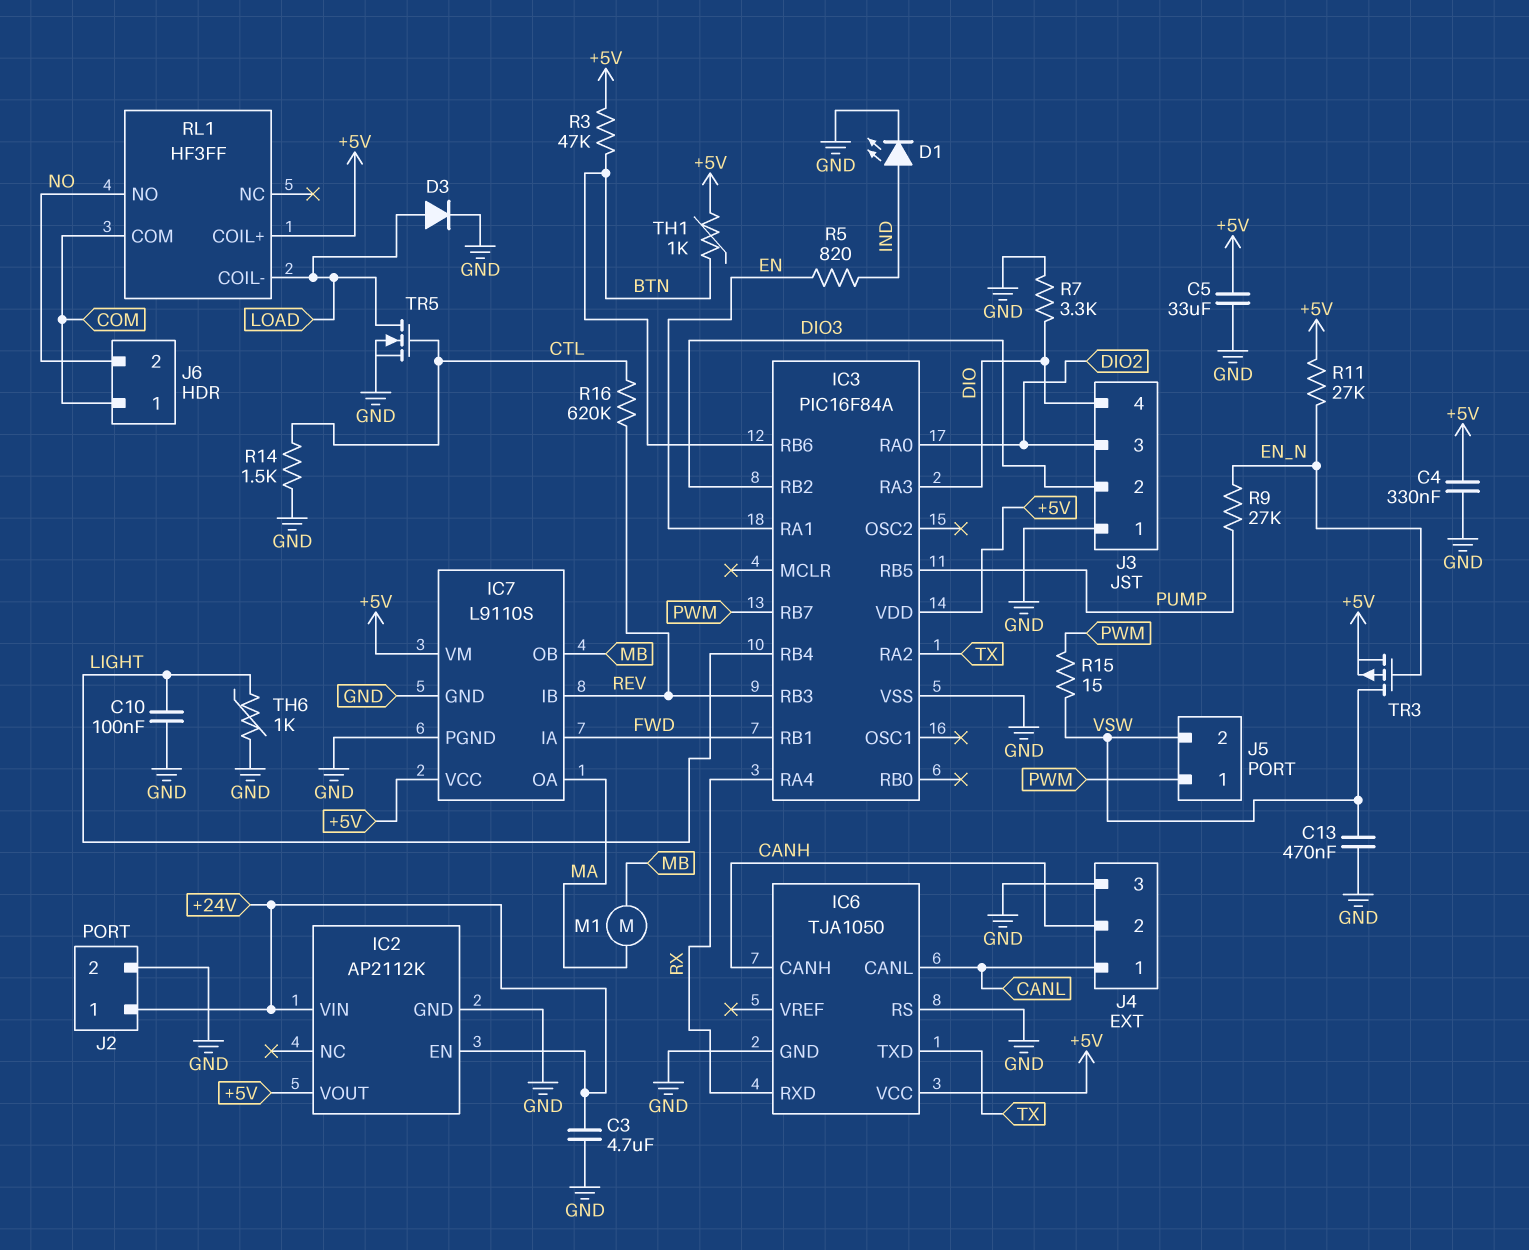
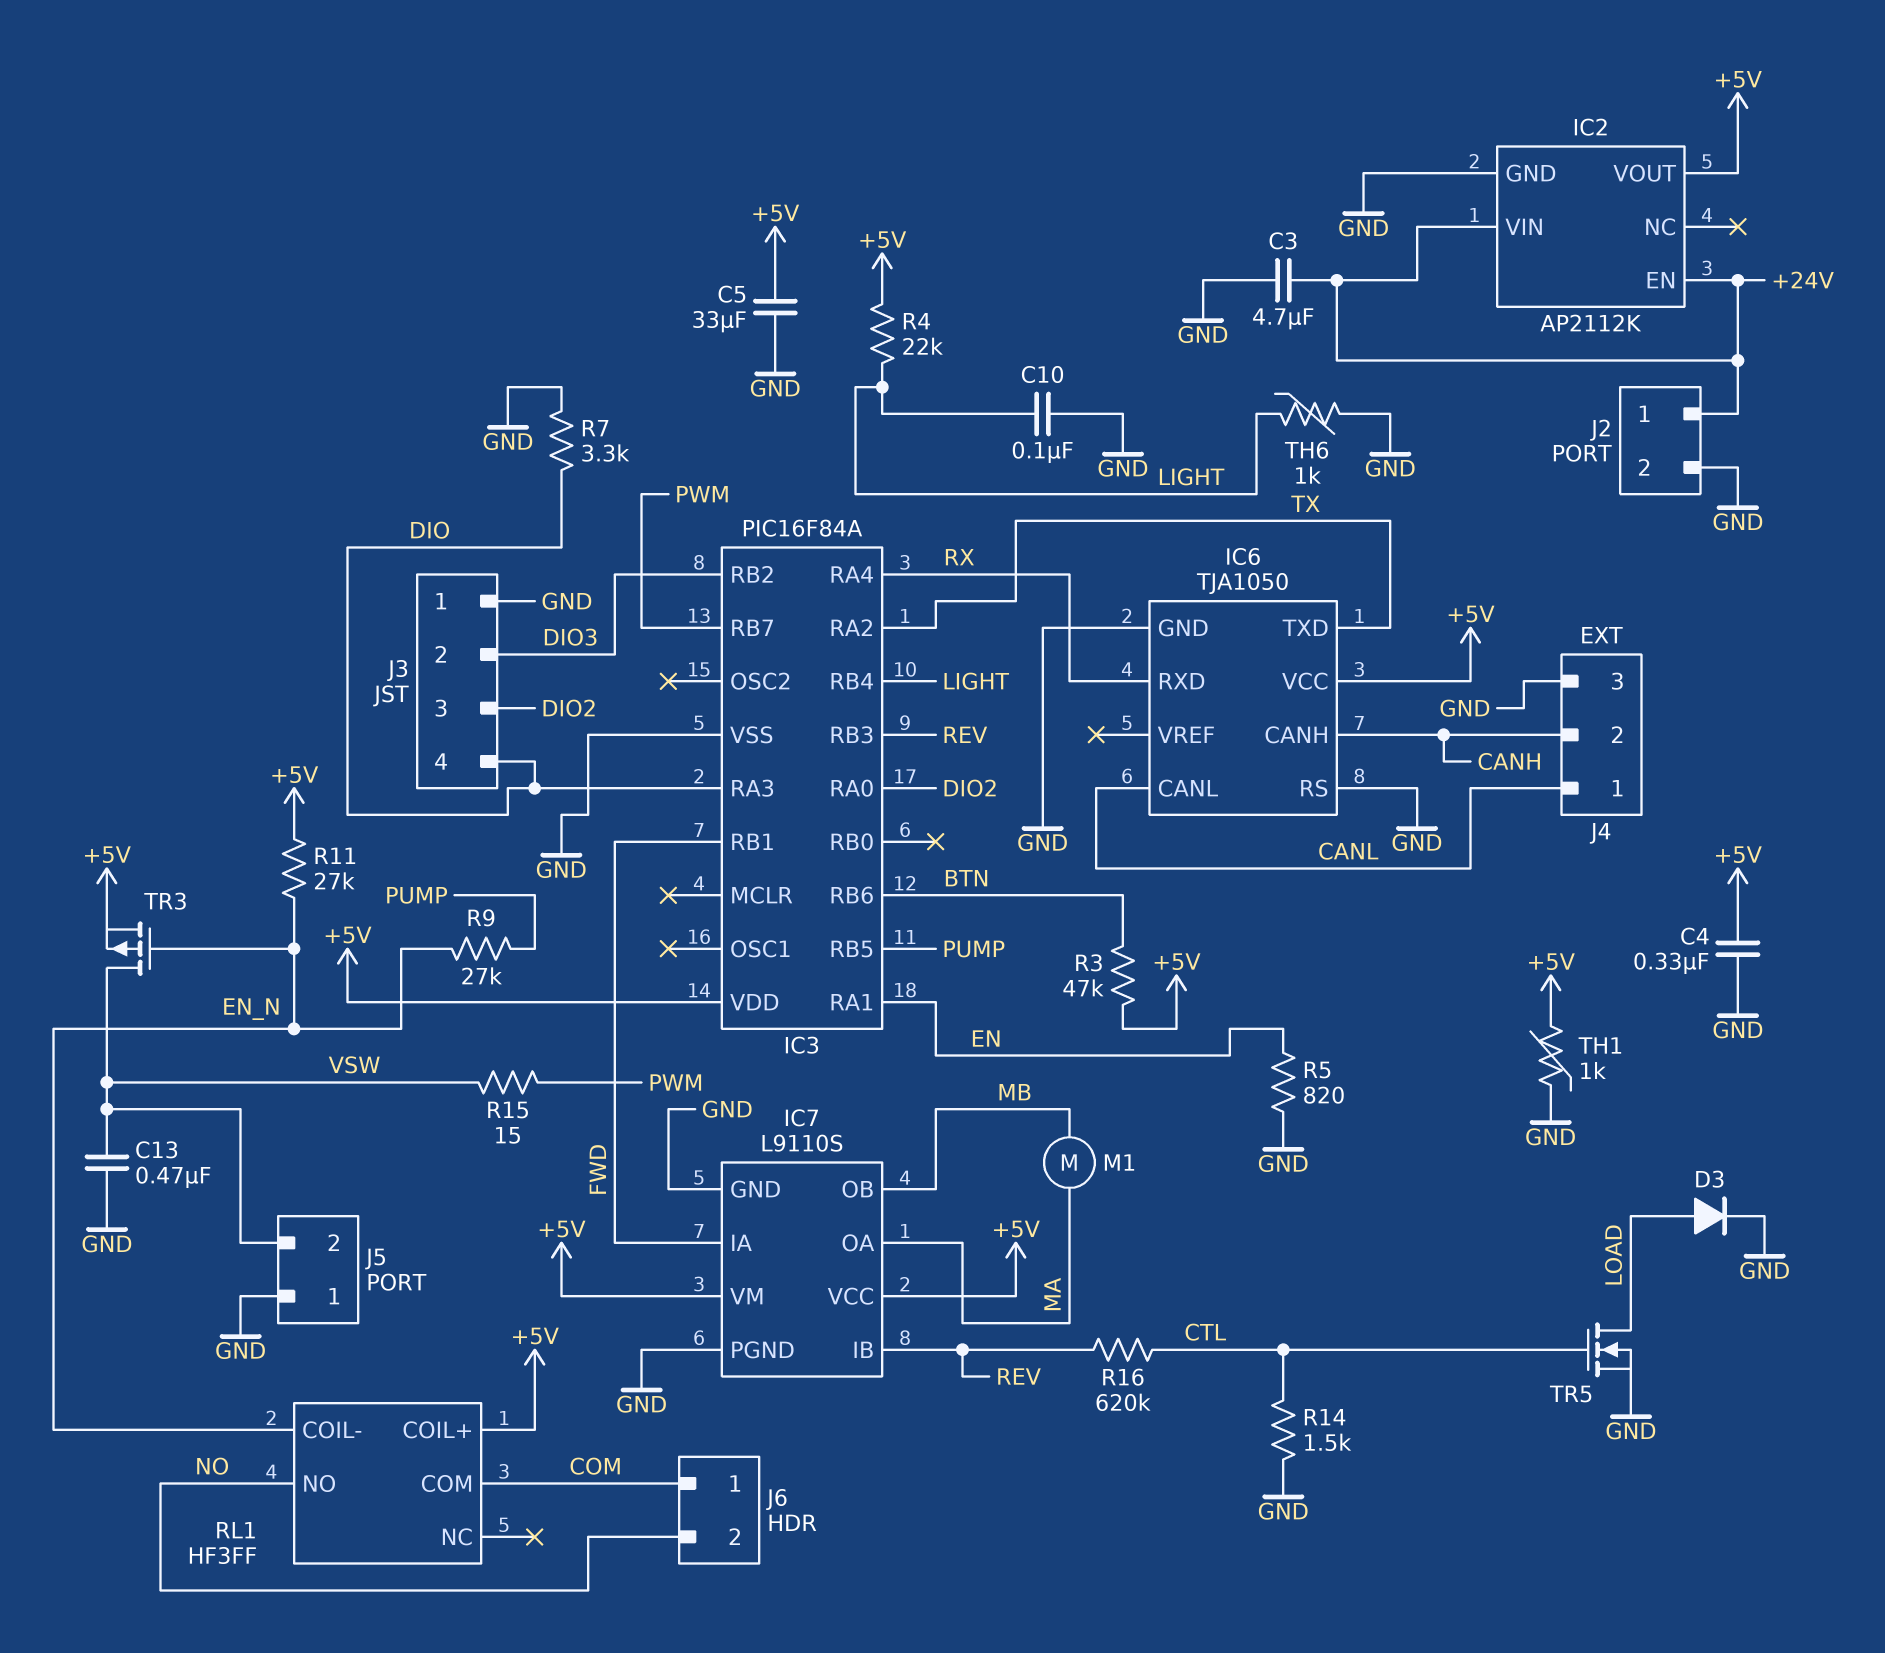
D1: LED (A IND, K GND) -> none
J5 pin 1: PWM -> GND
R4: none -> 22k (+5V, LIGHT)
R5: 820 (EN, IND) -> 820 (EN, GND)
RL1 pin COIL-: LOAD -> EN_N
TH1: 1k (+5V, BTN) -> 1k (+5V, GND)

